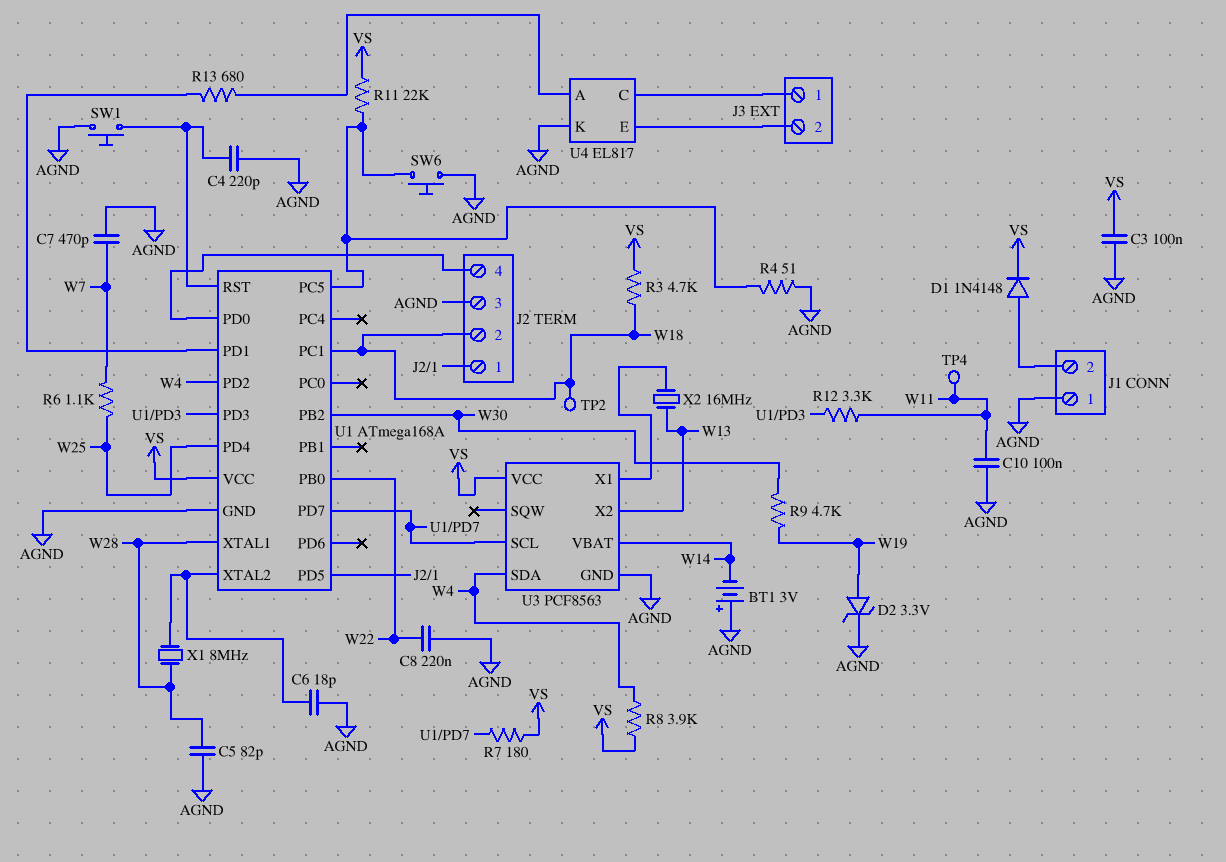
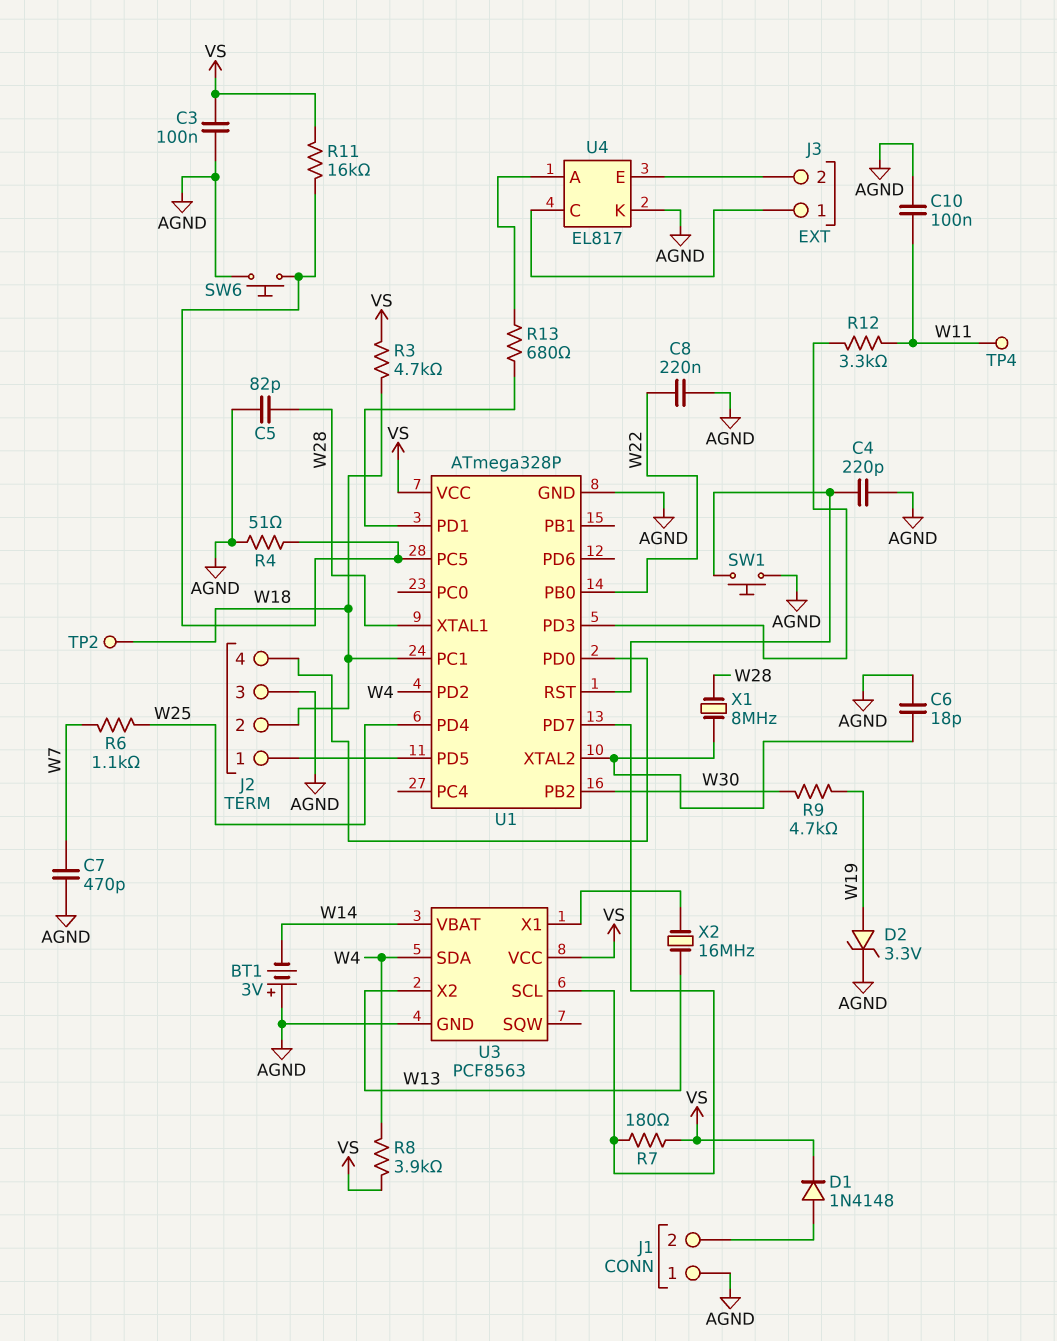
R11: 22k (U1/PC5, VS) -> 16k (U1/PC5, VS)
U1: ATmega168A -> ATmega328P

